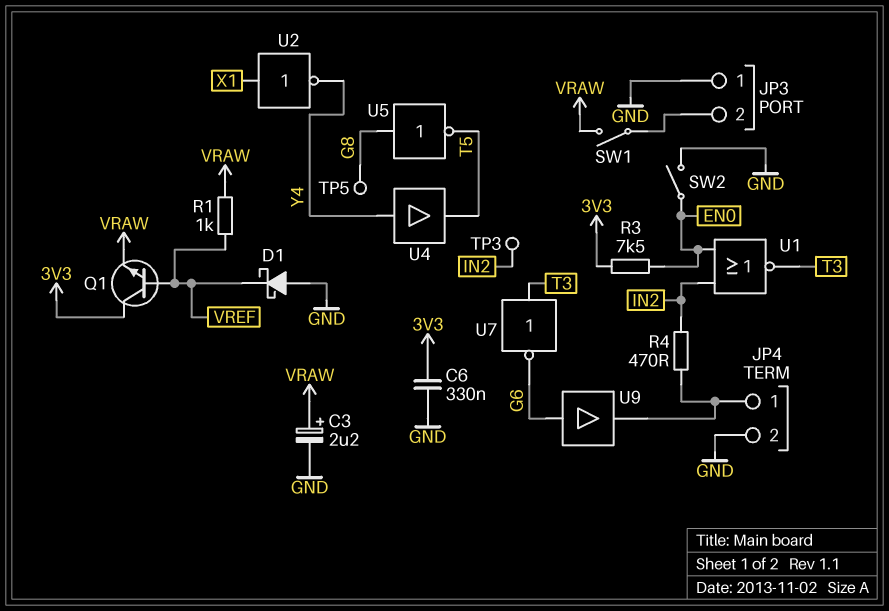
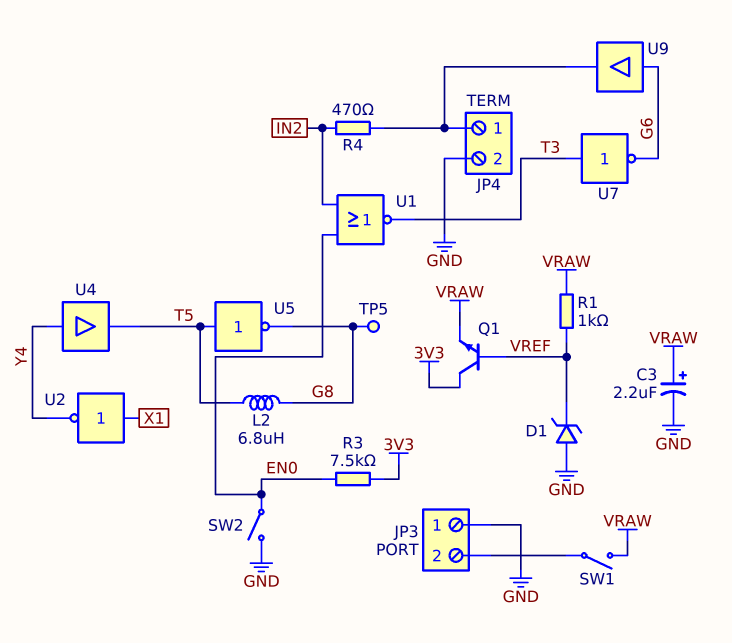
C6: 330nF (3V3, GND) -> none
D1: schottky (A GND, K VREF) -> zener (A GND, K VREF)
L2: none -> 6.8uH (G8, T5)
TP3: test point (IN2) -> none
U5: NOT (in G8, out T5) -> NOT (in T5, out G8)

